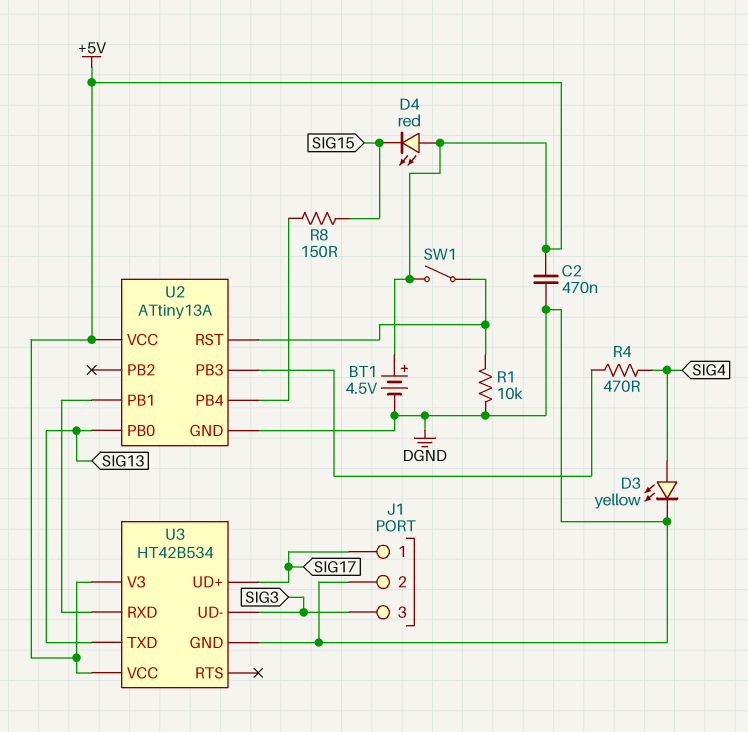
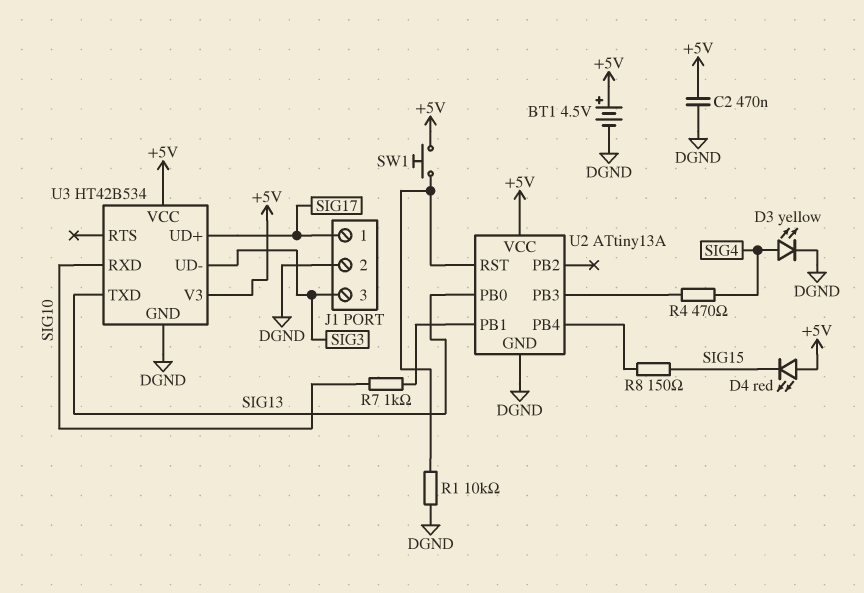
R7: none -> 1k (SIG10, U2/PB1)
SW1: switch (+5V, U2/RST) -> button (+5V, U2/RST)
U3 pin RXD: U2/PB1 -> SIG10

